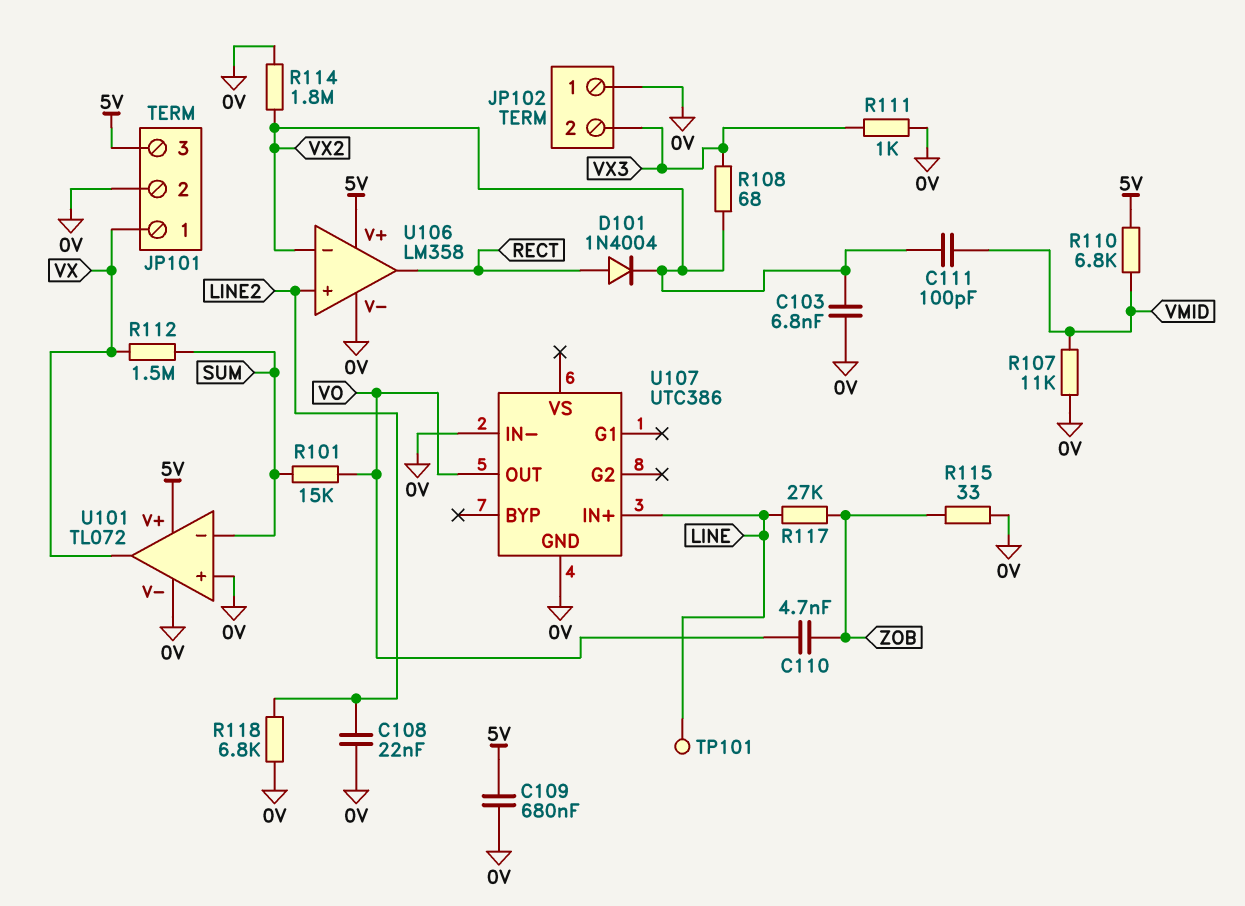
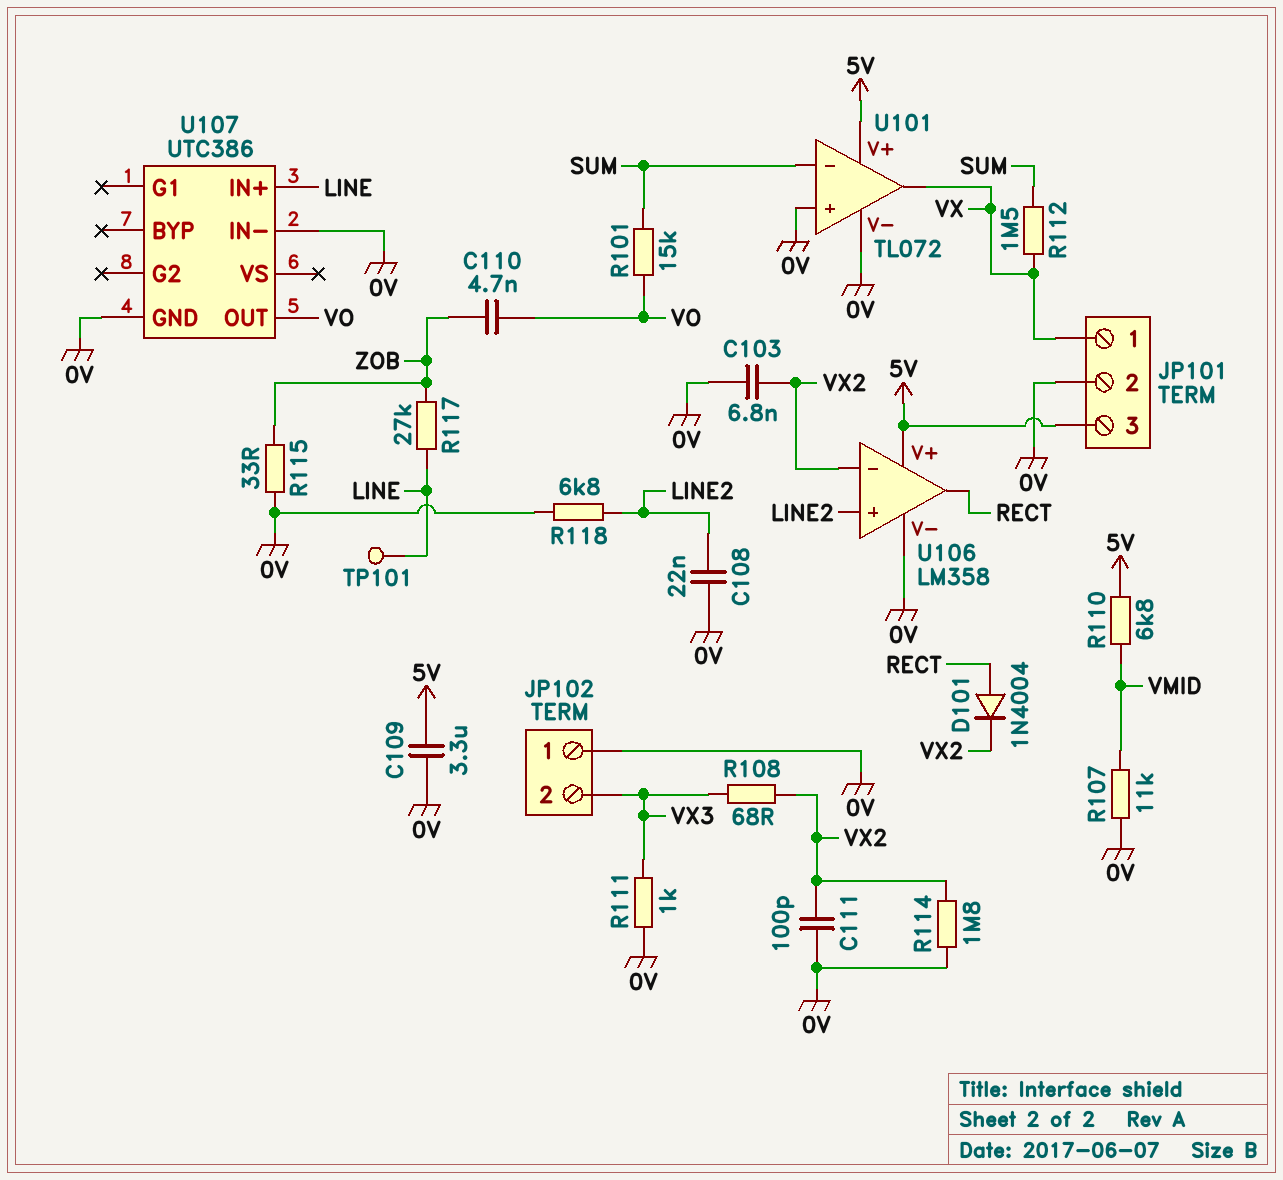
C109: 680nF (0V, 5V) -> 3.3uF (0V, 5V)
C111: 100pF (VMID, VX2) -> 100pF (0V, VX2)

